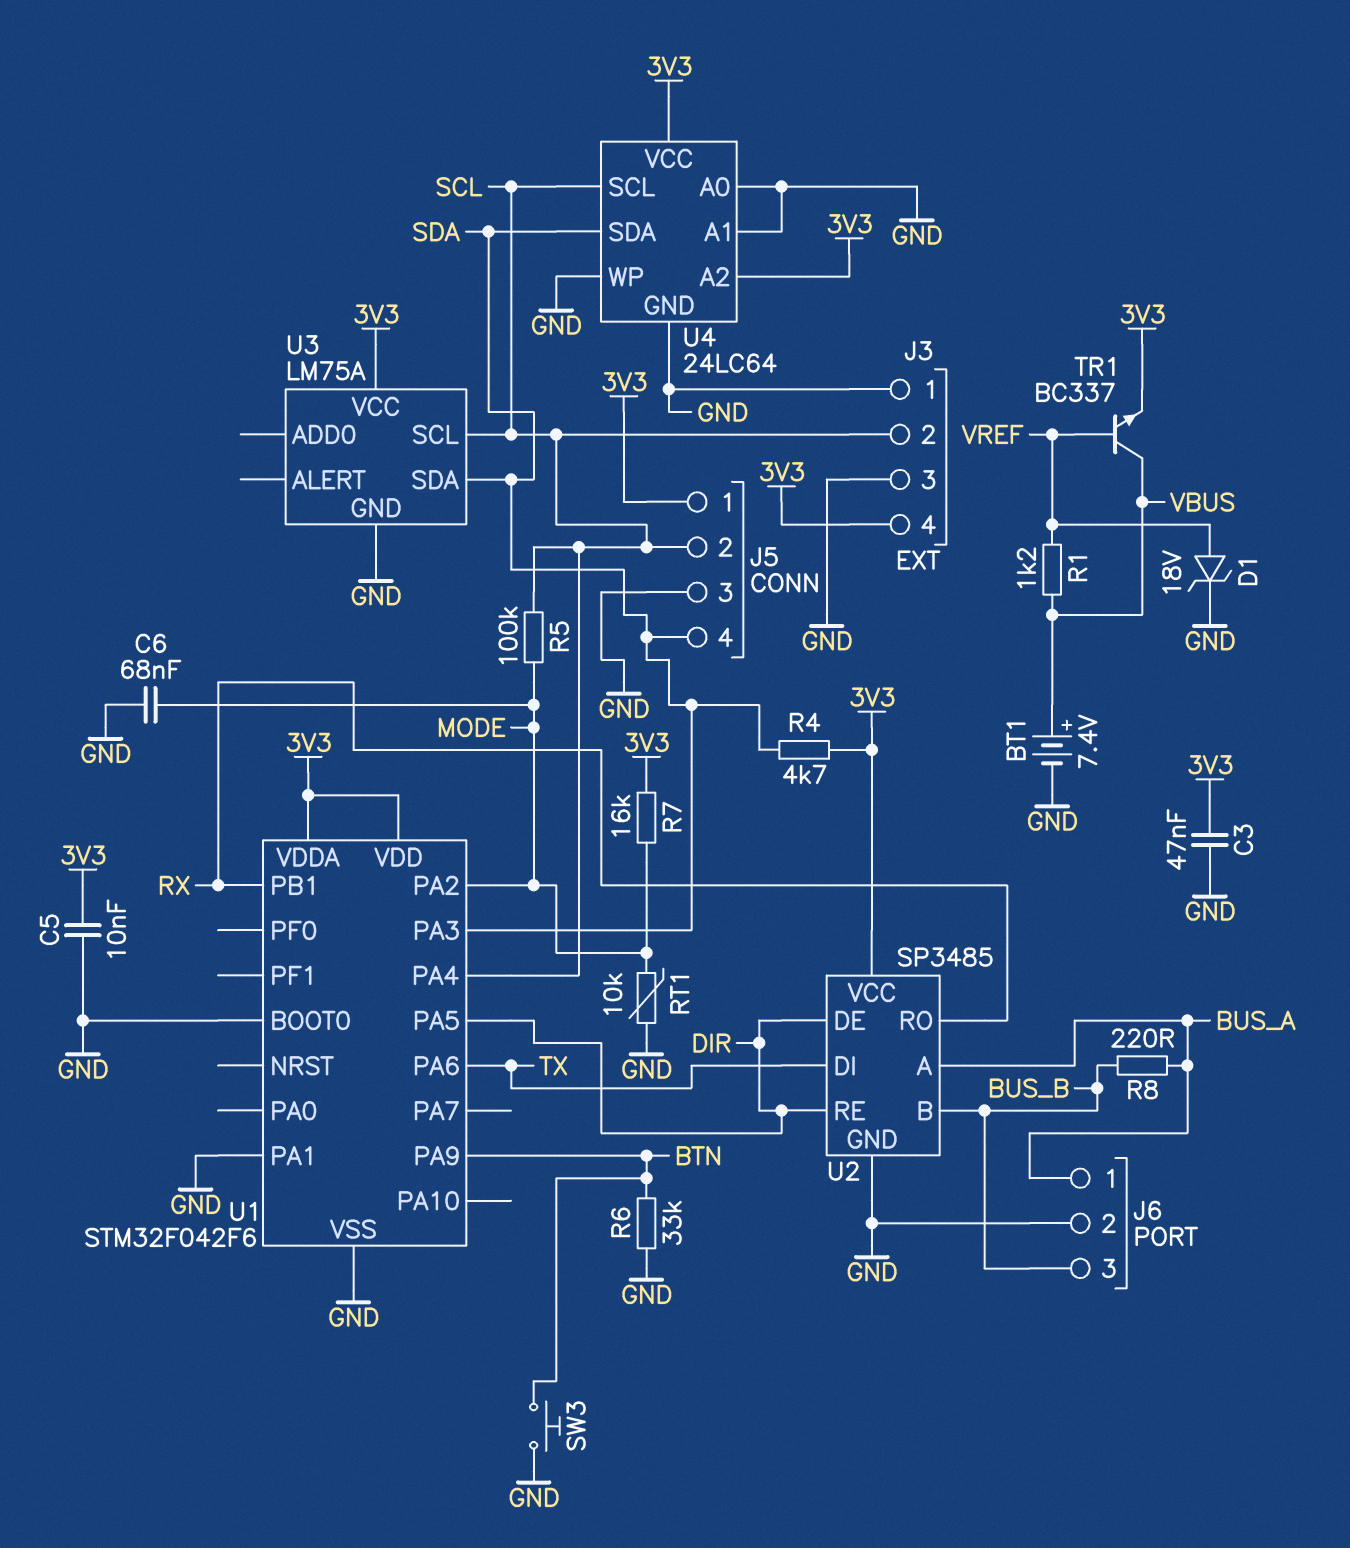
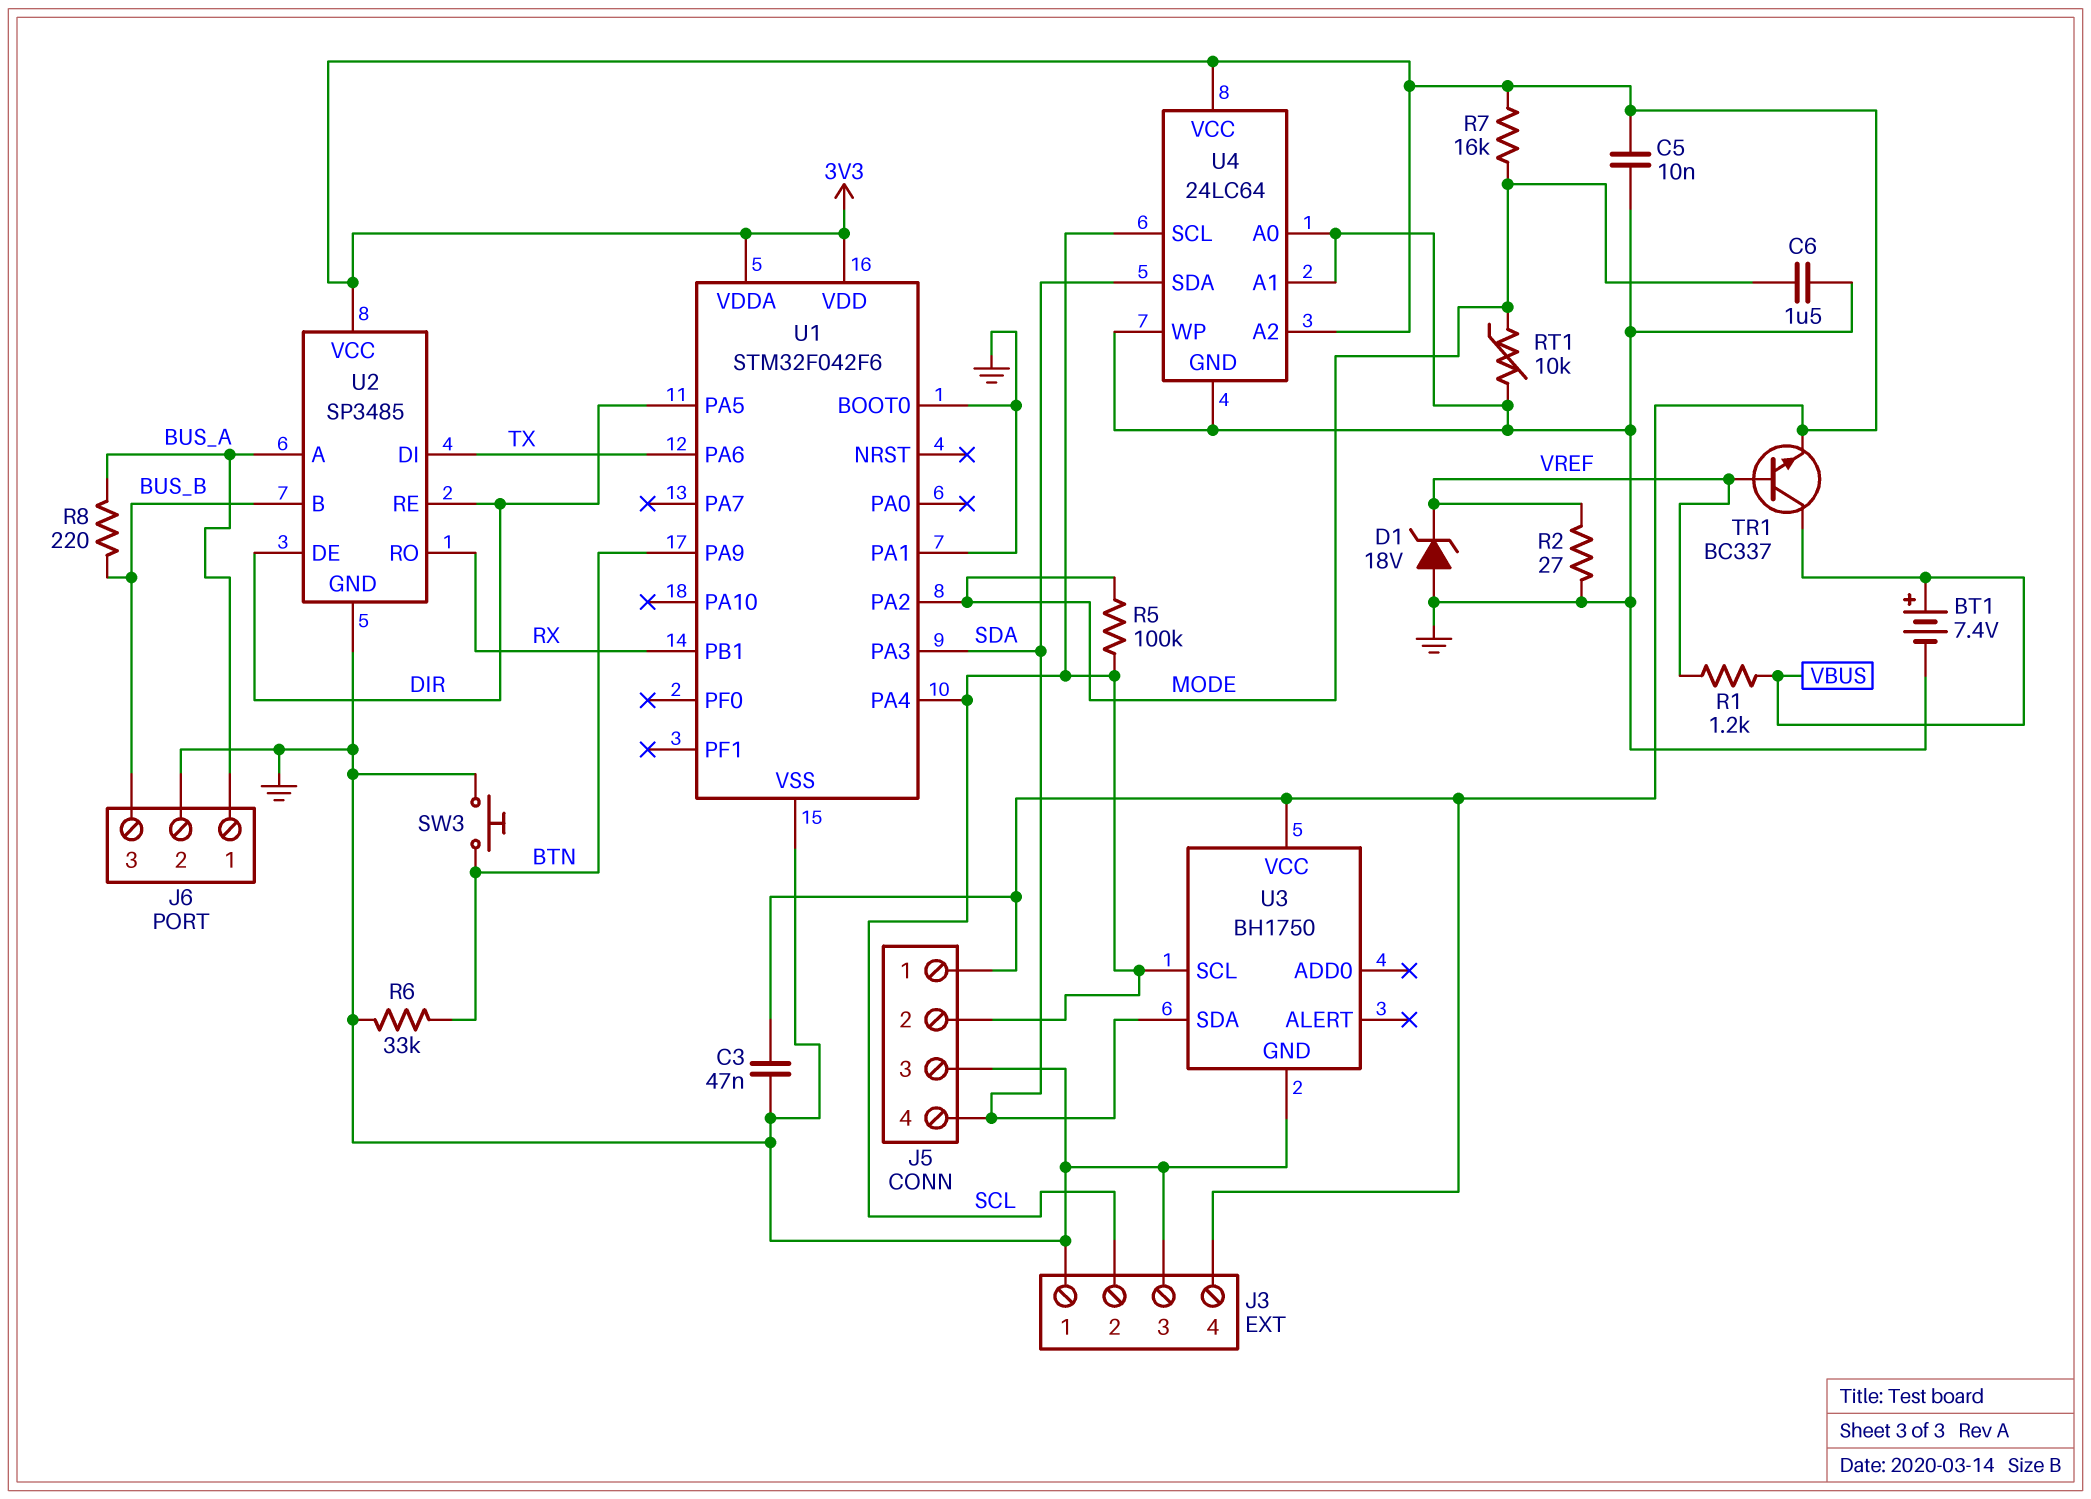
C6: 68nF (GND, MODE) -> 1.5uF (GND, MODE)
D1: zener 18V (A VREF, K GND) -> zener 18V (A GND, K VREF)
R2: none -> 27 (GND, VREF)
R4: 4.7k (3V3, SDA) -> none
U3: LM75A -> BH1750

